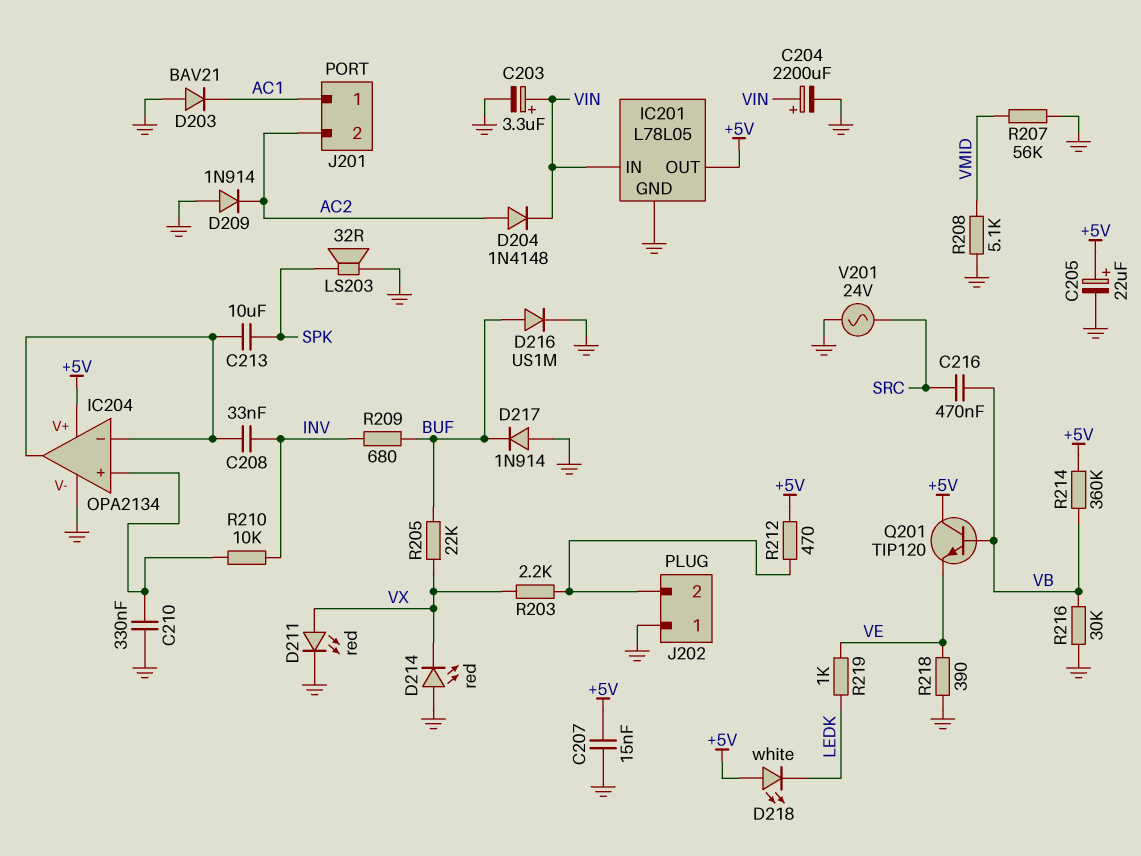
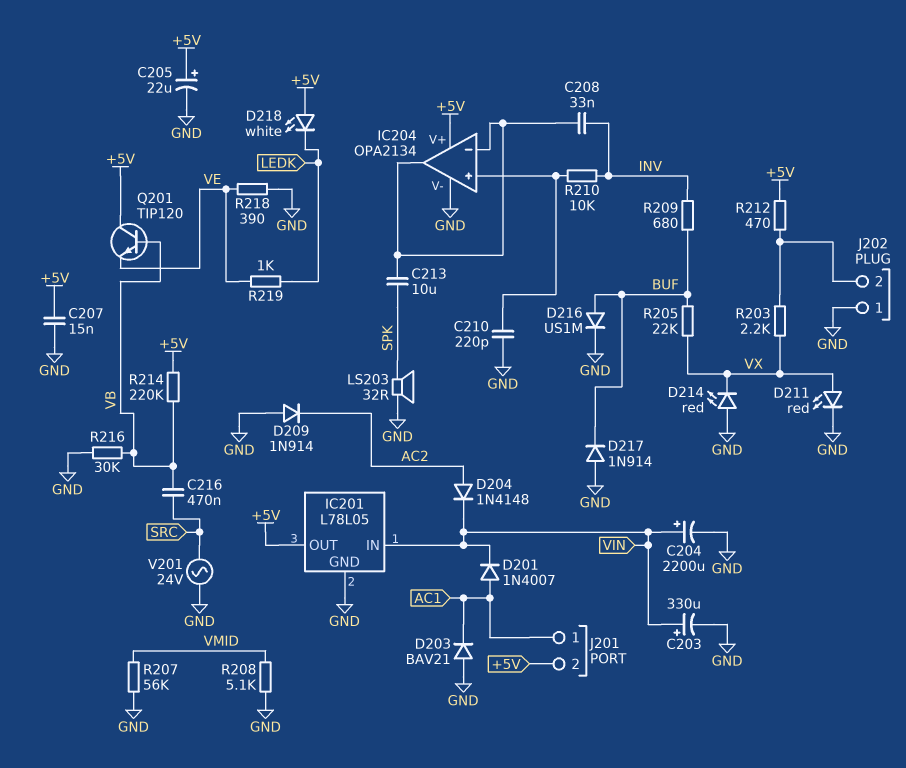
C203: 3.3uF (plus VIN, minus GND) -> 330uF (plus VIN, minus GND)
C210: 330nF (GND, IC204/in+) -> 220pF (GND, IC204/in+)
D201: none -> diode 1N4007 (A AC1, K VIN)
J201 pin 2: AC2 -> +5V
R214: 360k (+5V, VB) -> 220k (+5V, VB)

